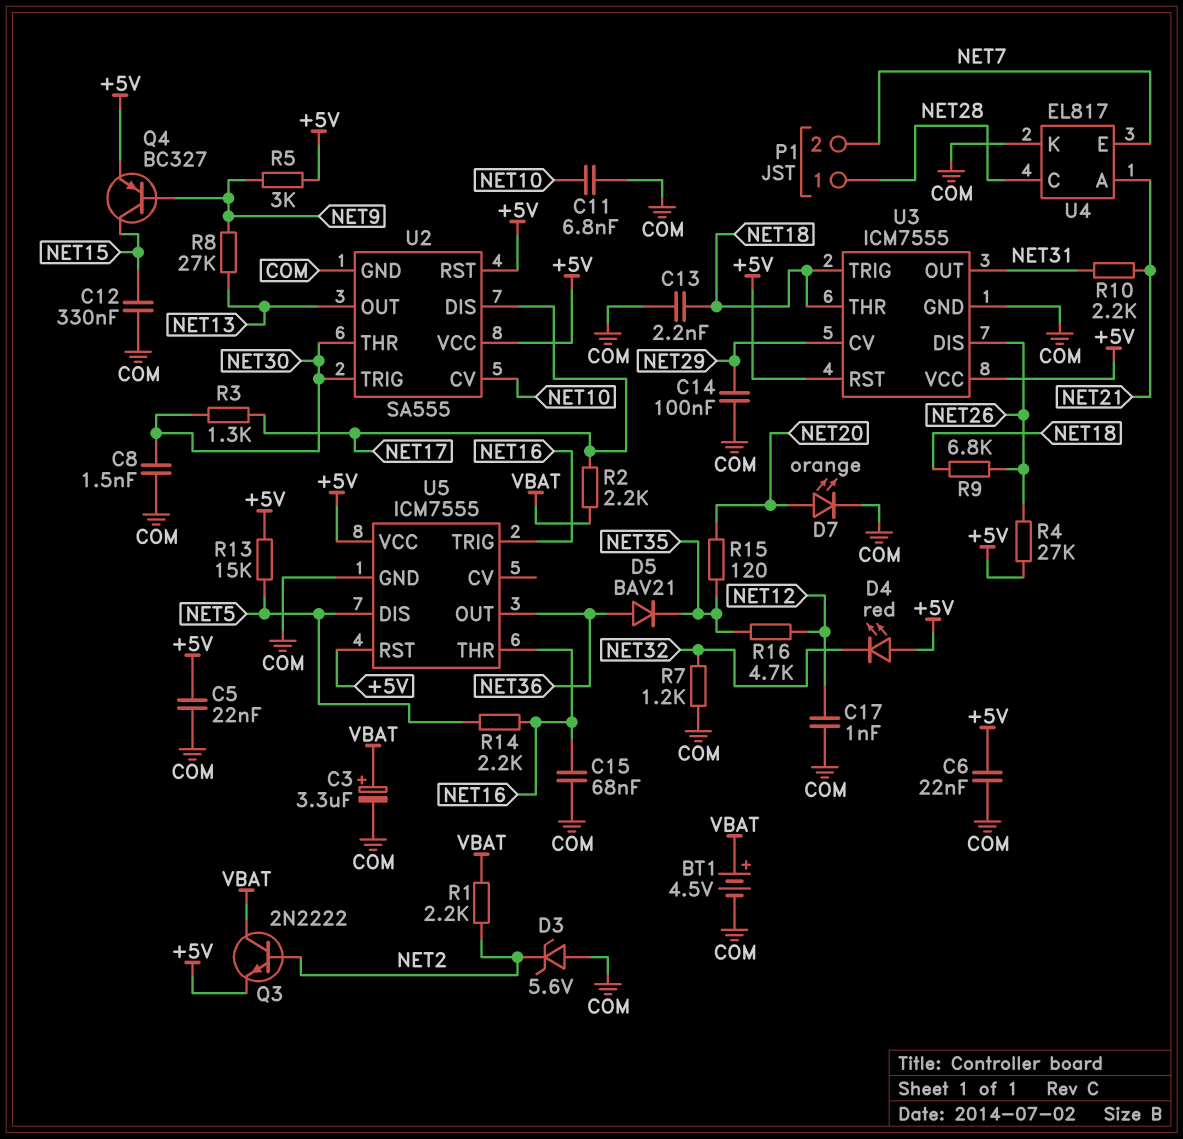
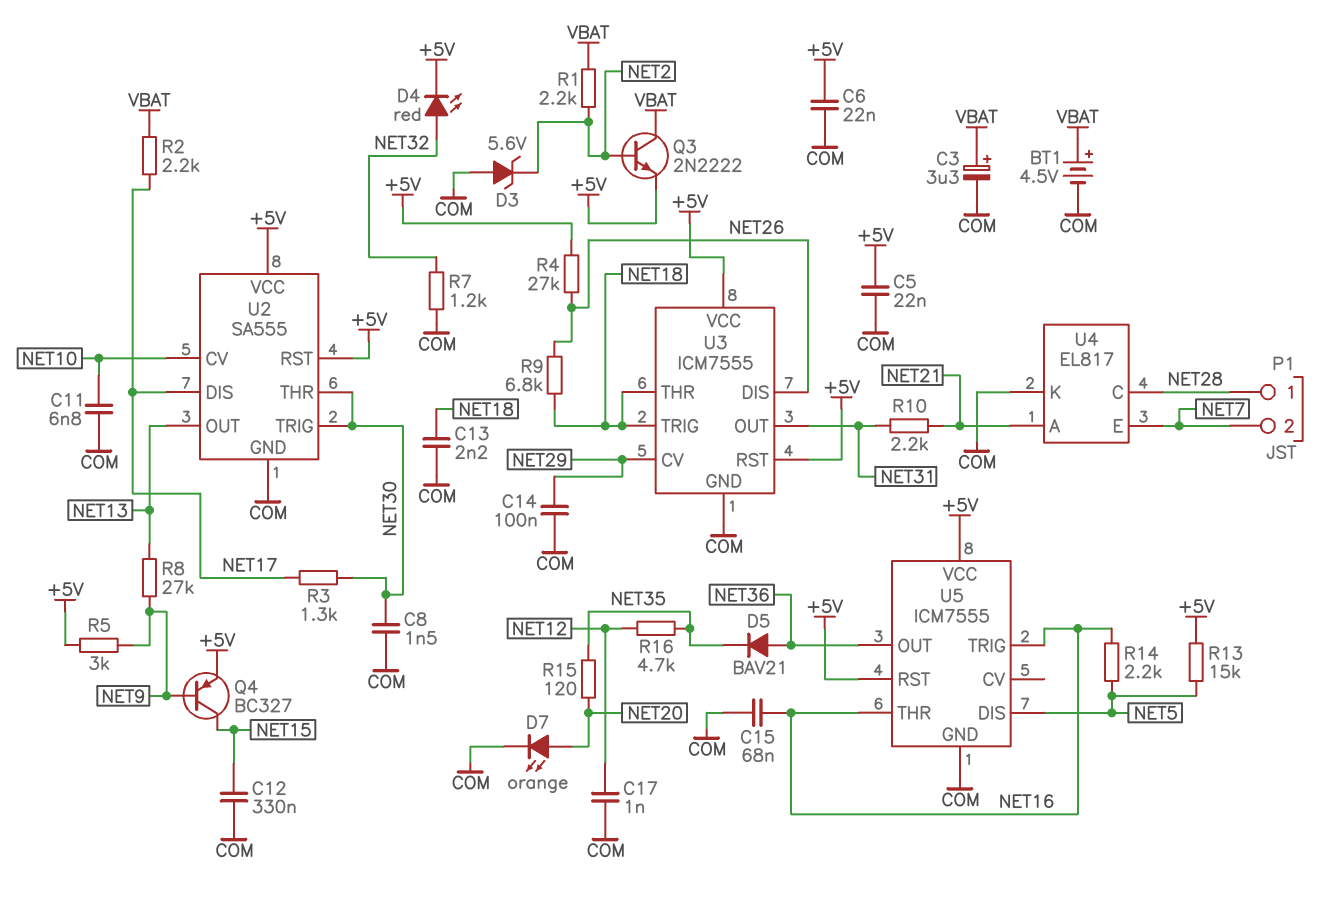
D4: LED red (A +5V, K NET32) -> LED red (A NET32, K +5V)

